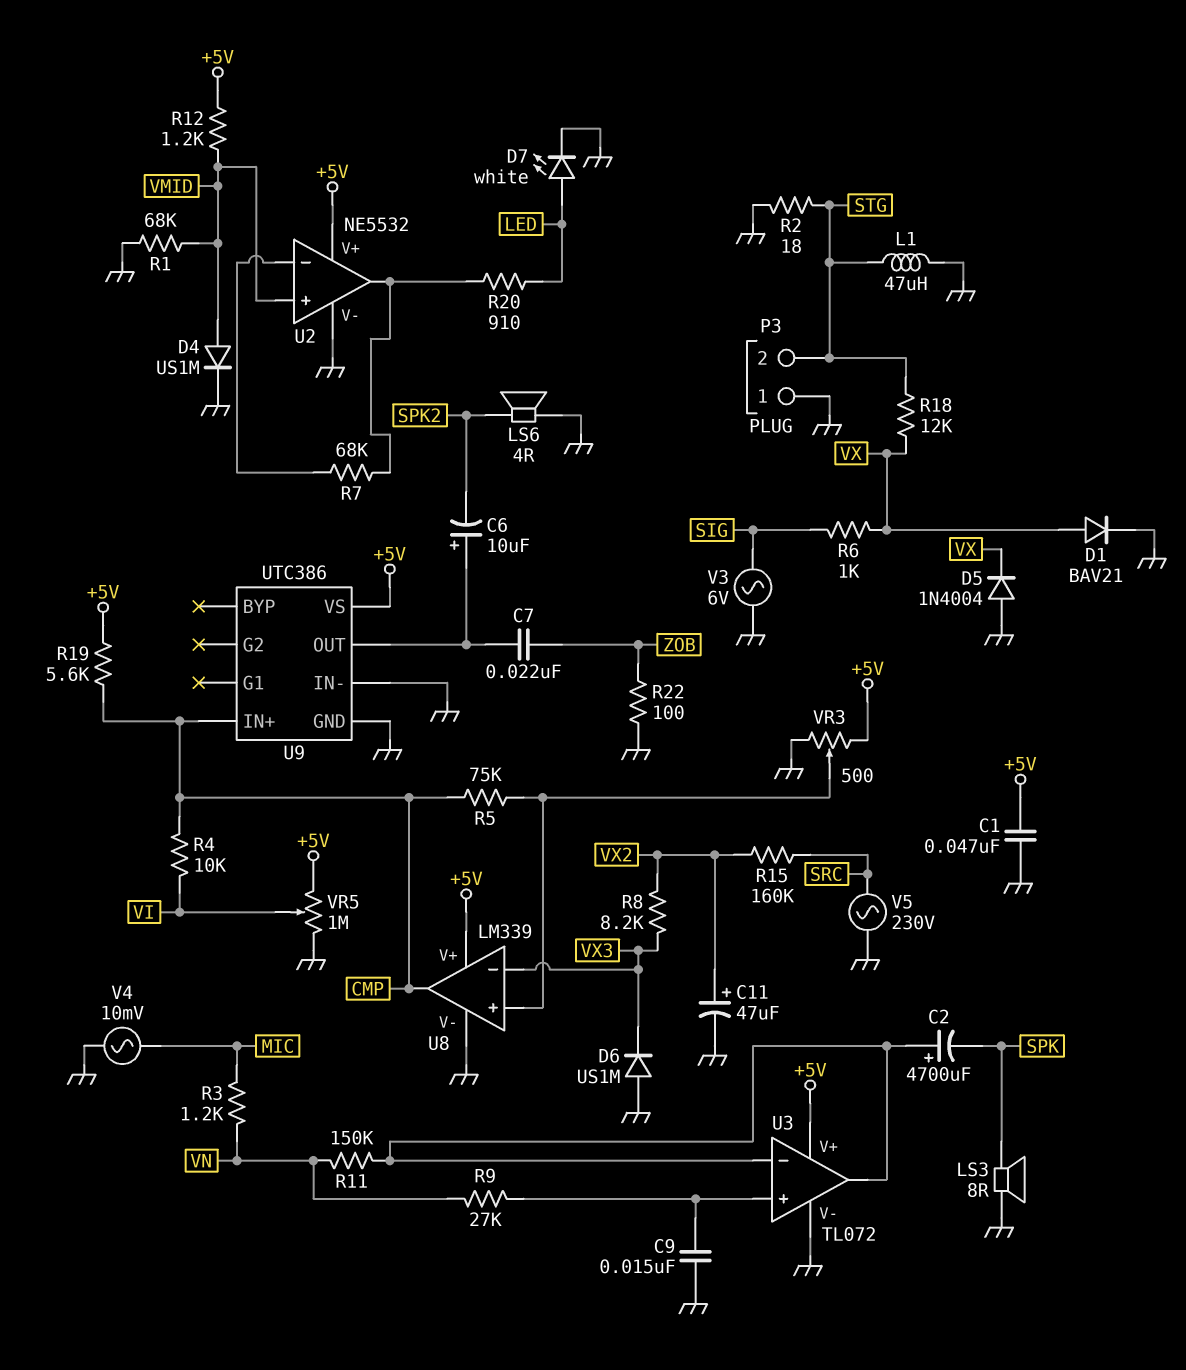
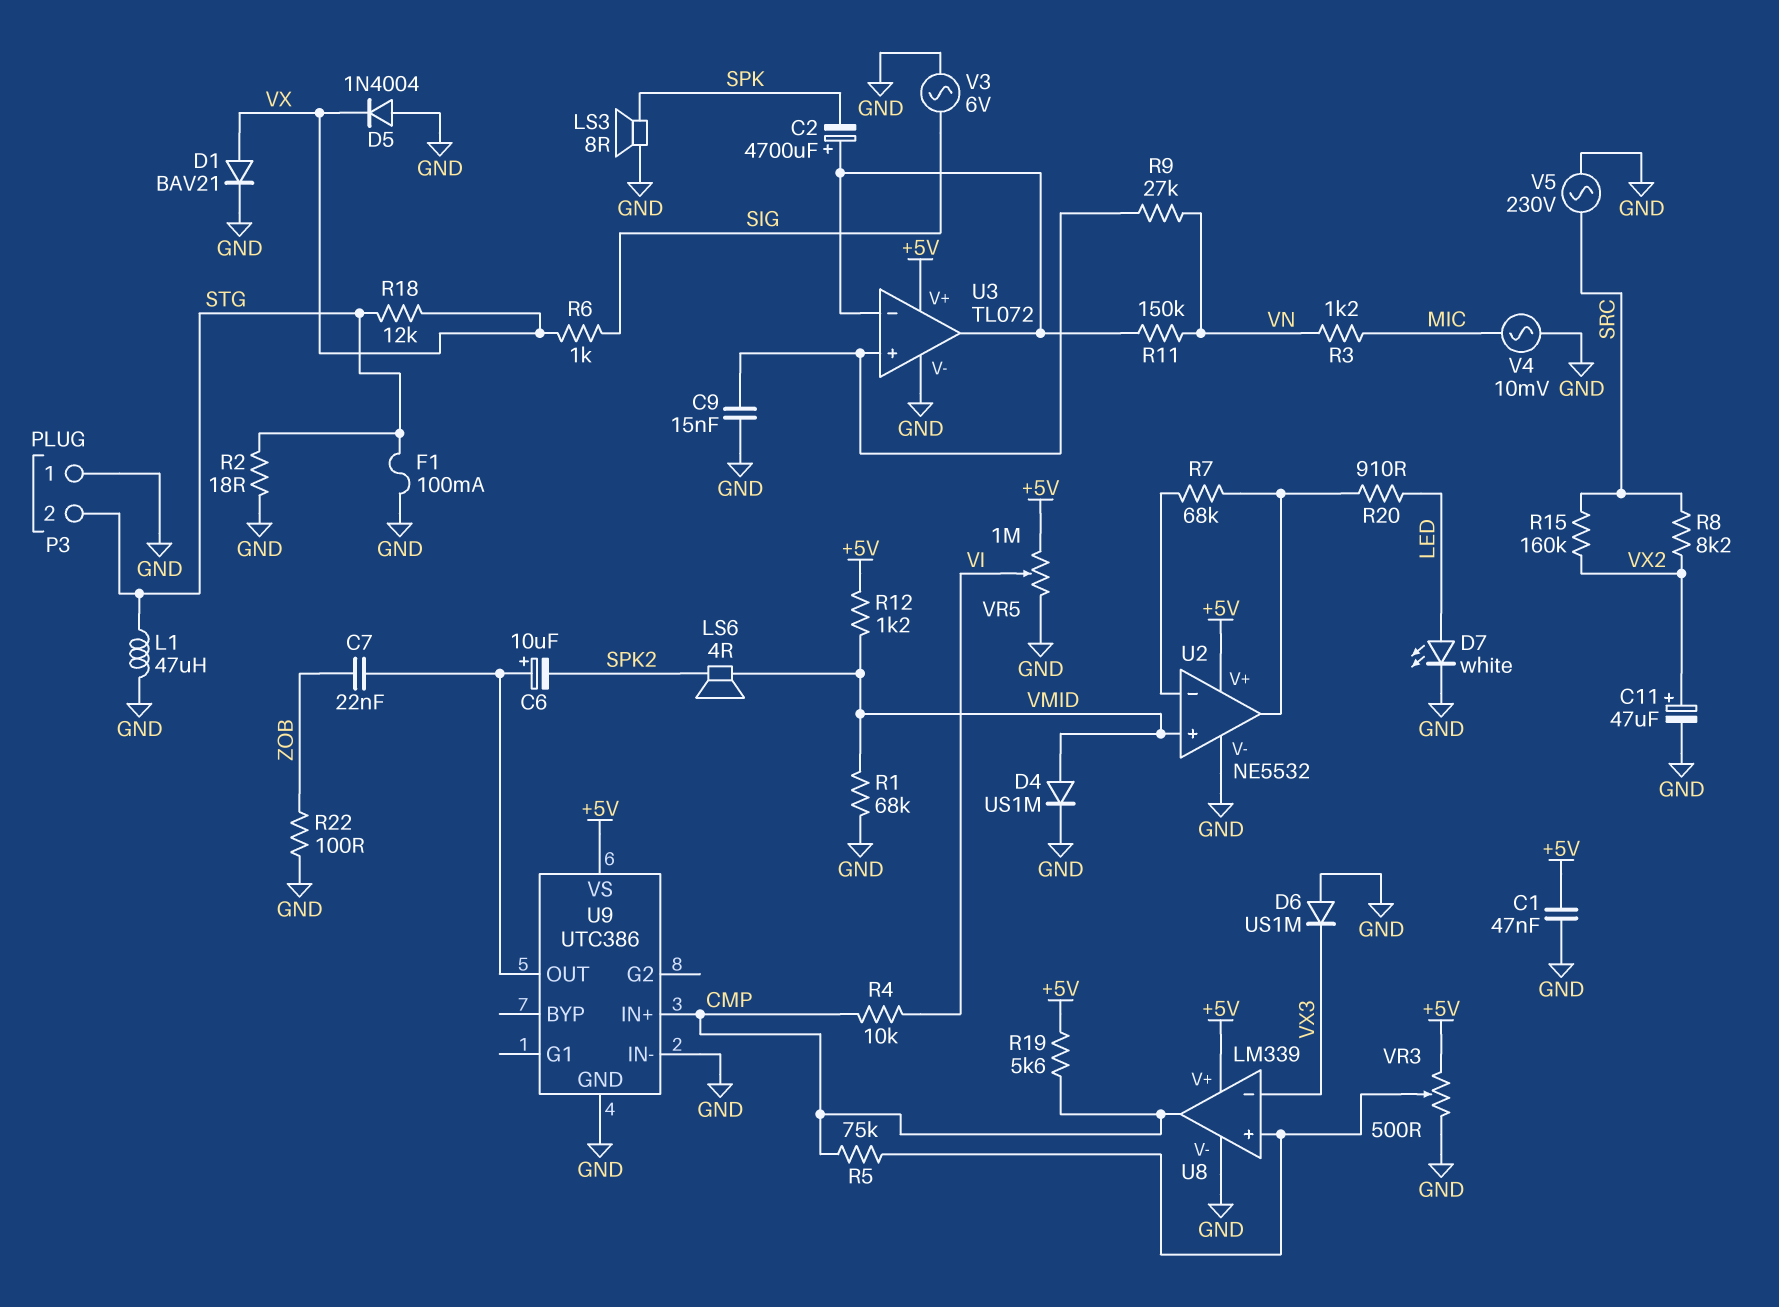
F1: none -> 100mA (GND, STG)
LS6: speaker 4R (GND, SPK2) -> speaker 4R (SPK2, VMID)
R8: 8.2k (VX2, VX3) -> 8.2k (SRC, VX2)

